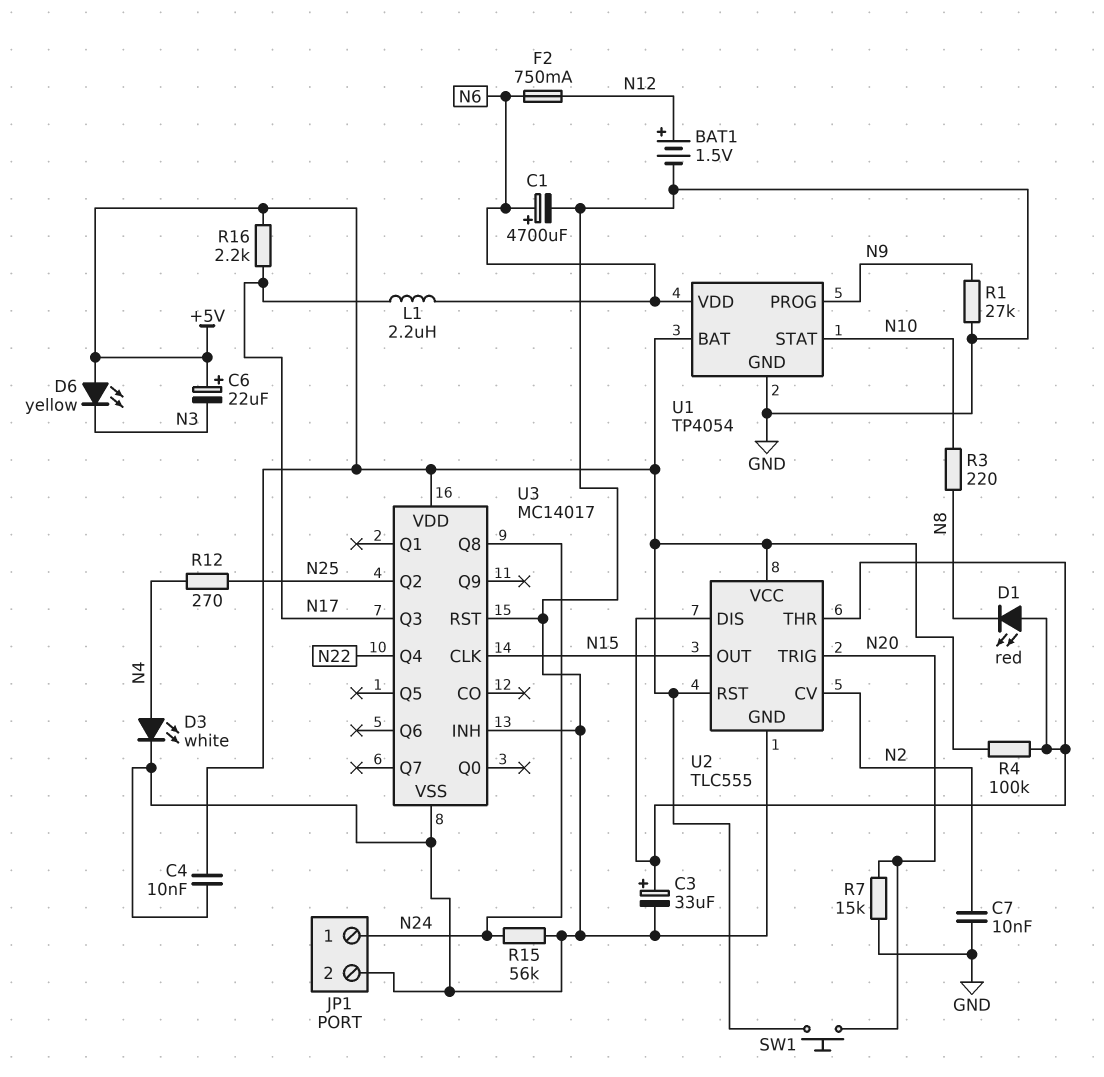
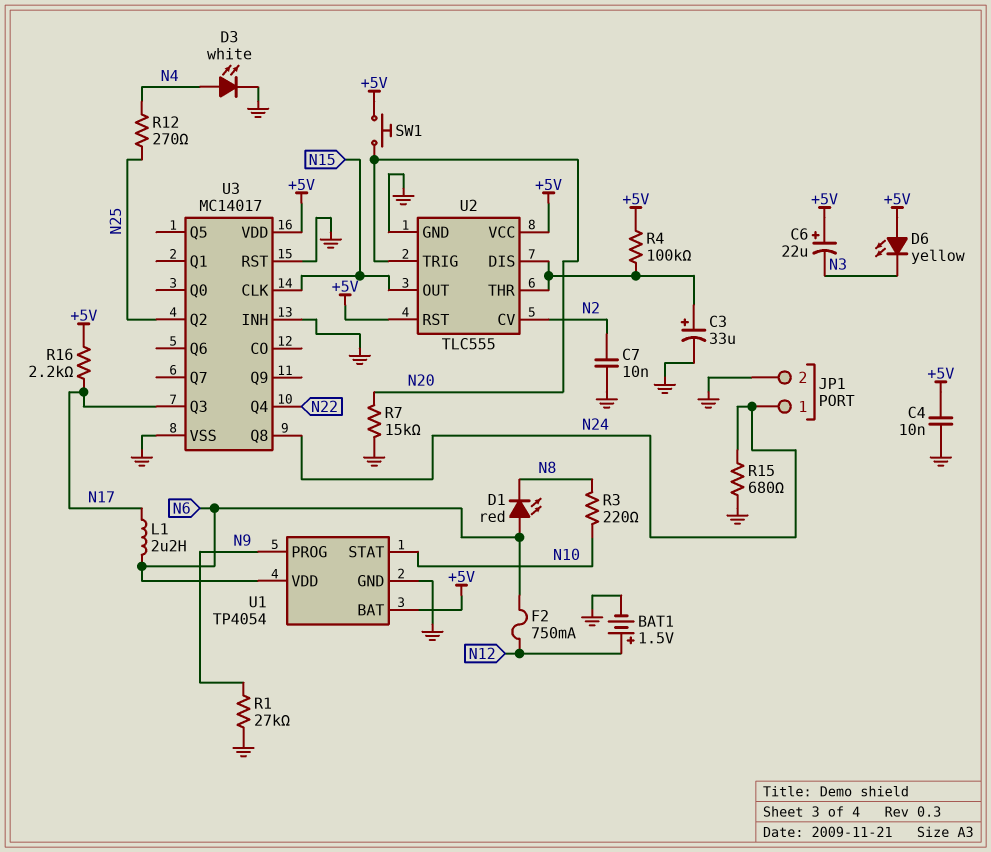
C1: 4700uF (plus N6, minus GND) -> none
D1: LED red (A U2/DIS, K N8) -> LED red (A N6, K N8)
R15: 56k (GND, N24) -> 680 (GND, N24)

